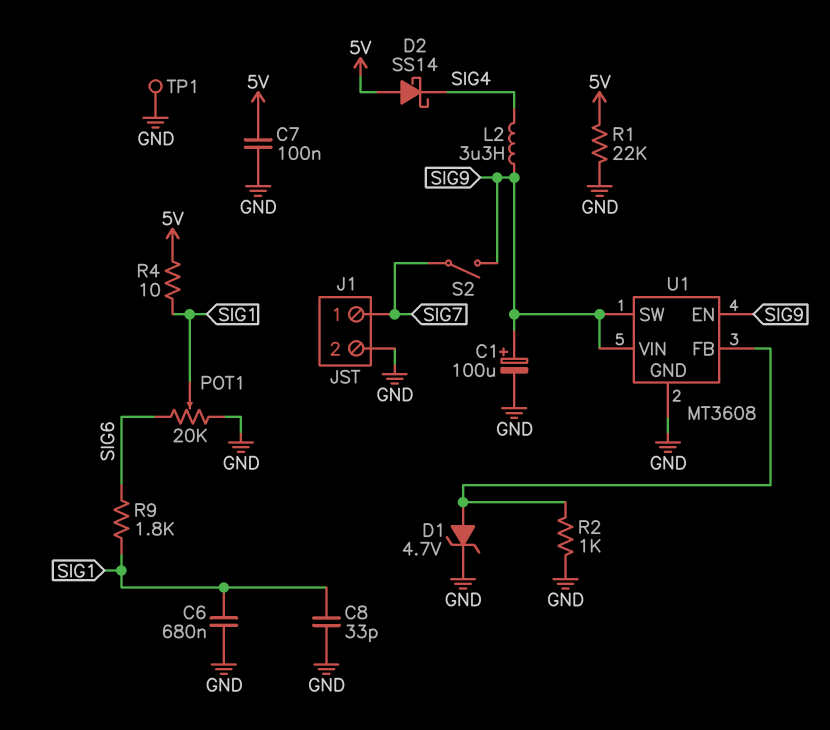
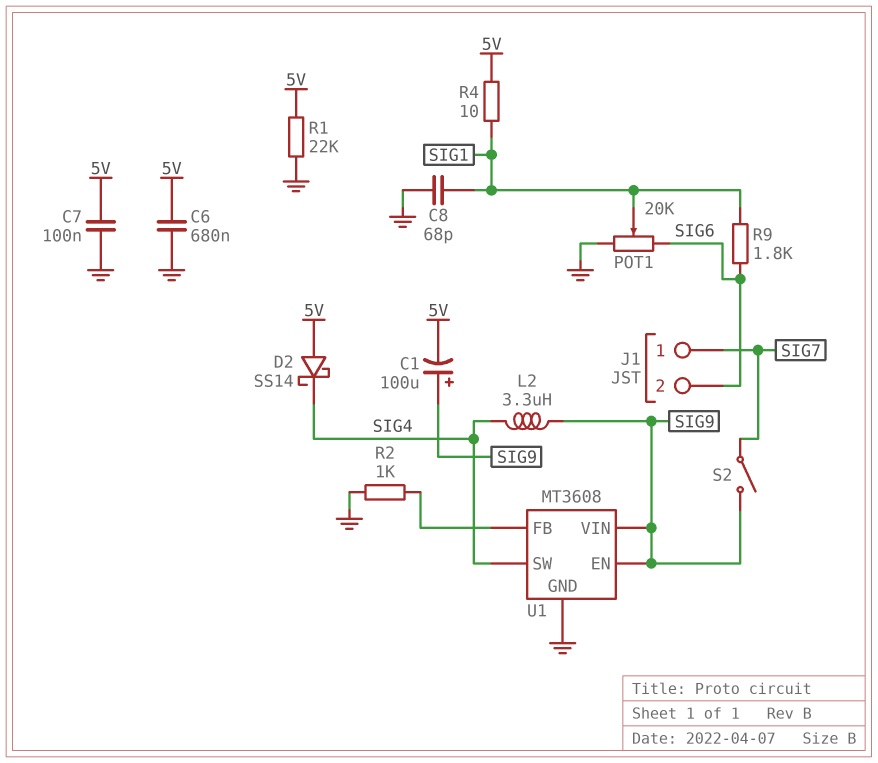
C1: 100uF (plus SIG9, minus GND) -> 100uF (plus SIG9, minus 5V)
C6: 680nF (GND, SIG1) -> 680nF (5V, GND)
C8: 33pF (GND, SIG1) -> 68pF (GND, SIG1)
D1: zener 4.7V (A U1/FB, K GND) -> none
J1 pin 2: GND -> SIG6
TP1: test point (GND) -> none
U1 pin SW: SIG9 -> SIG4

